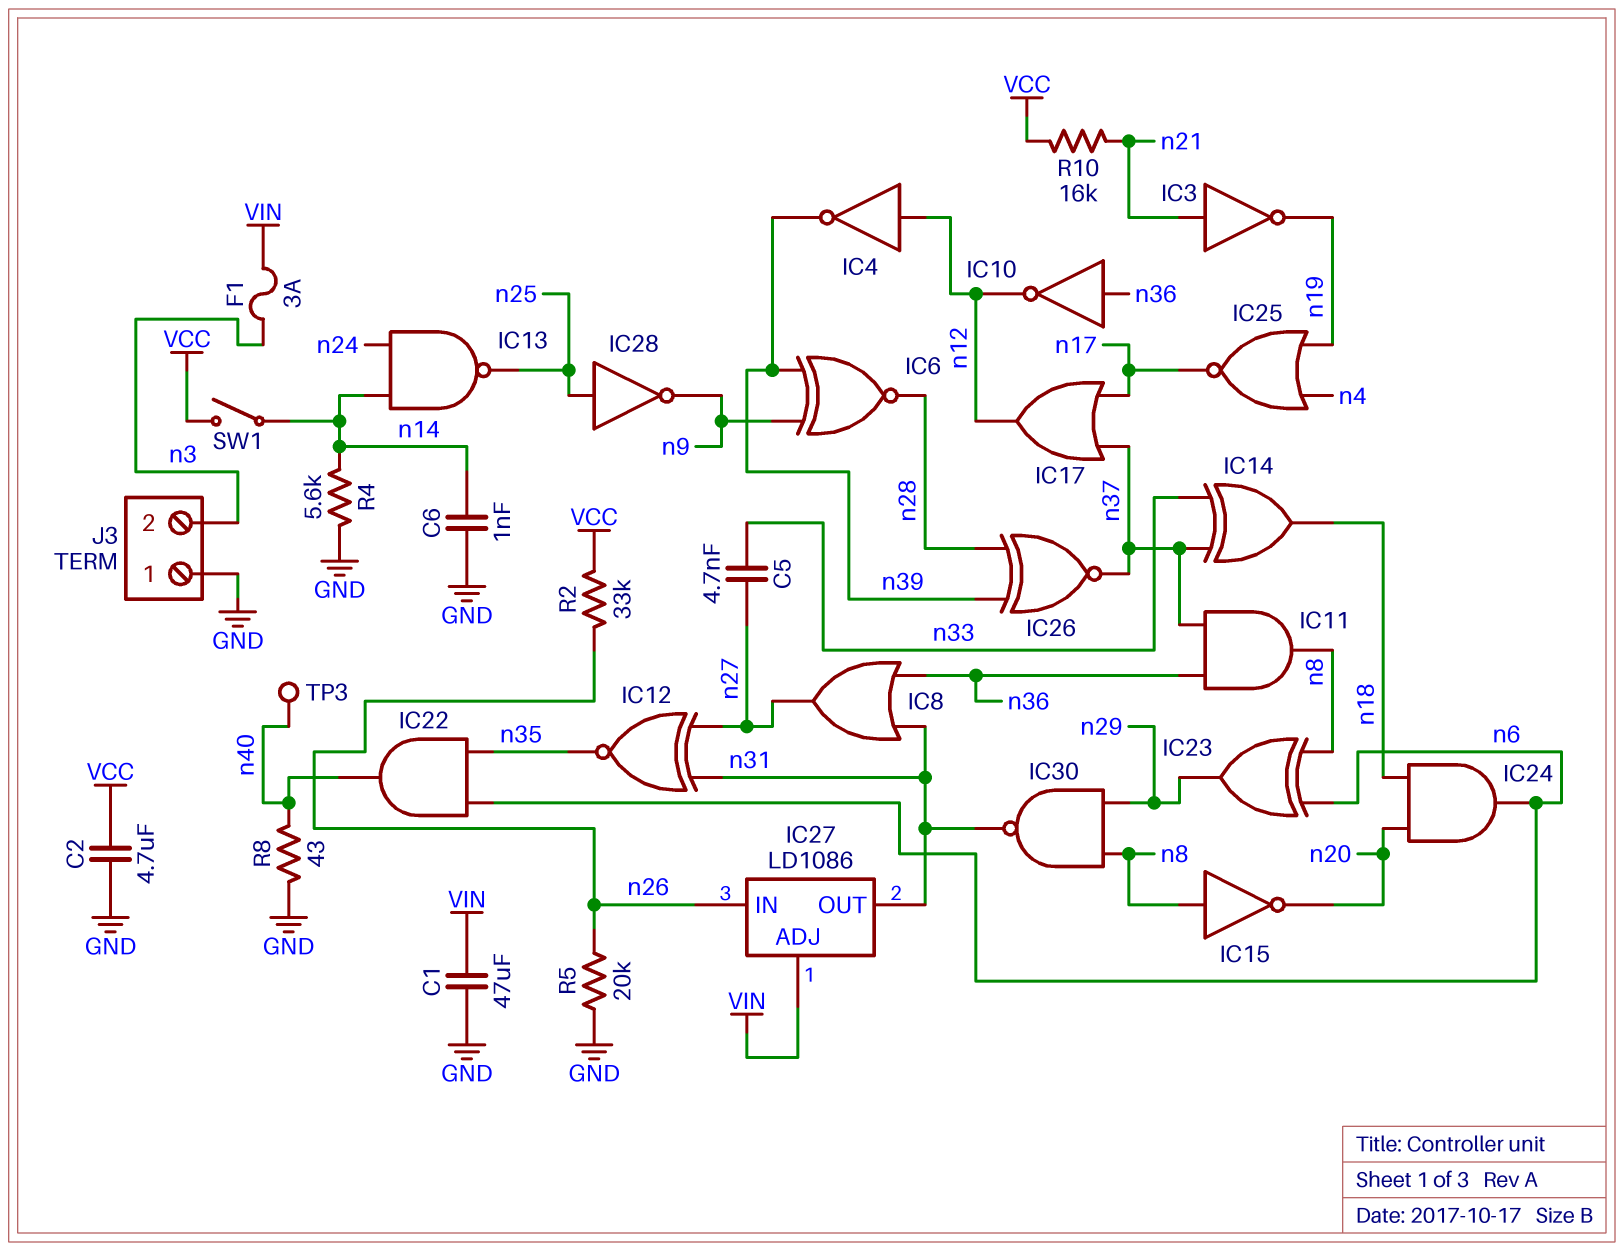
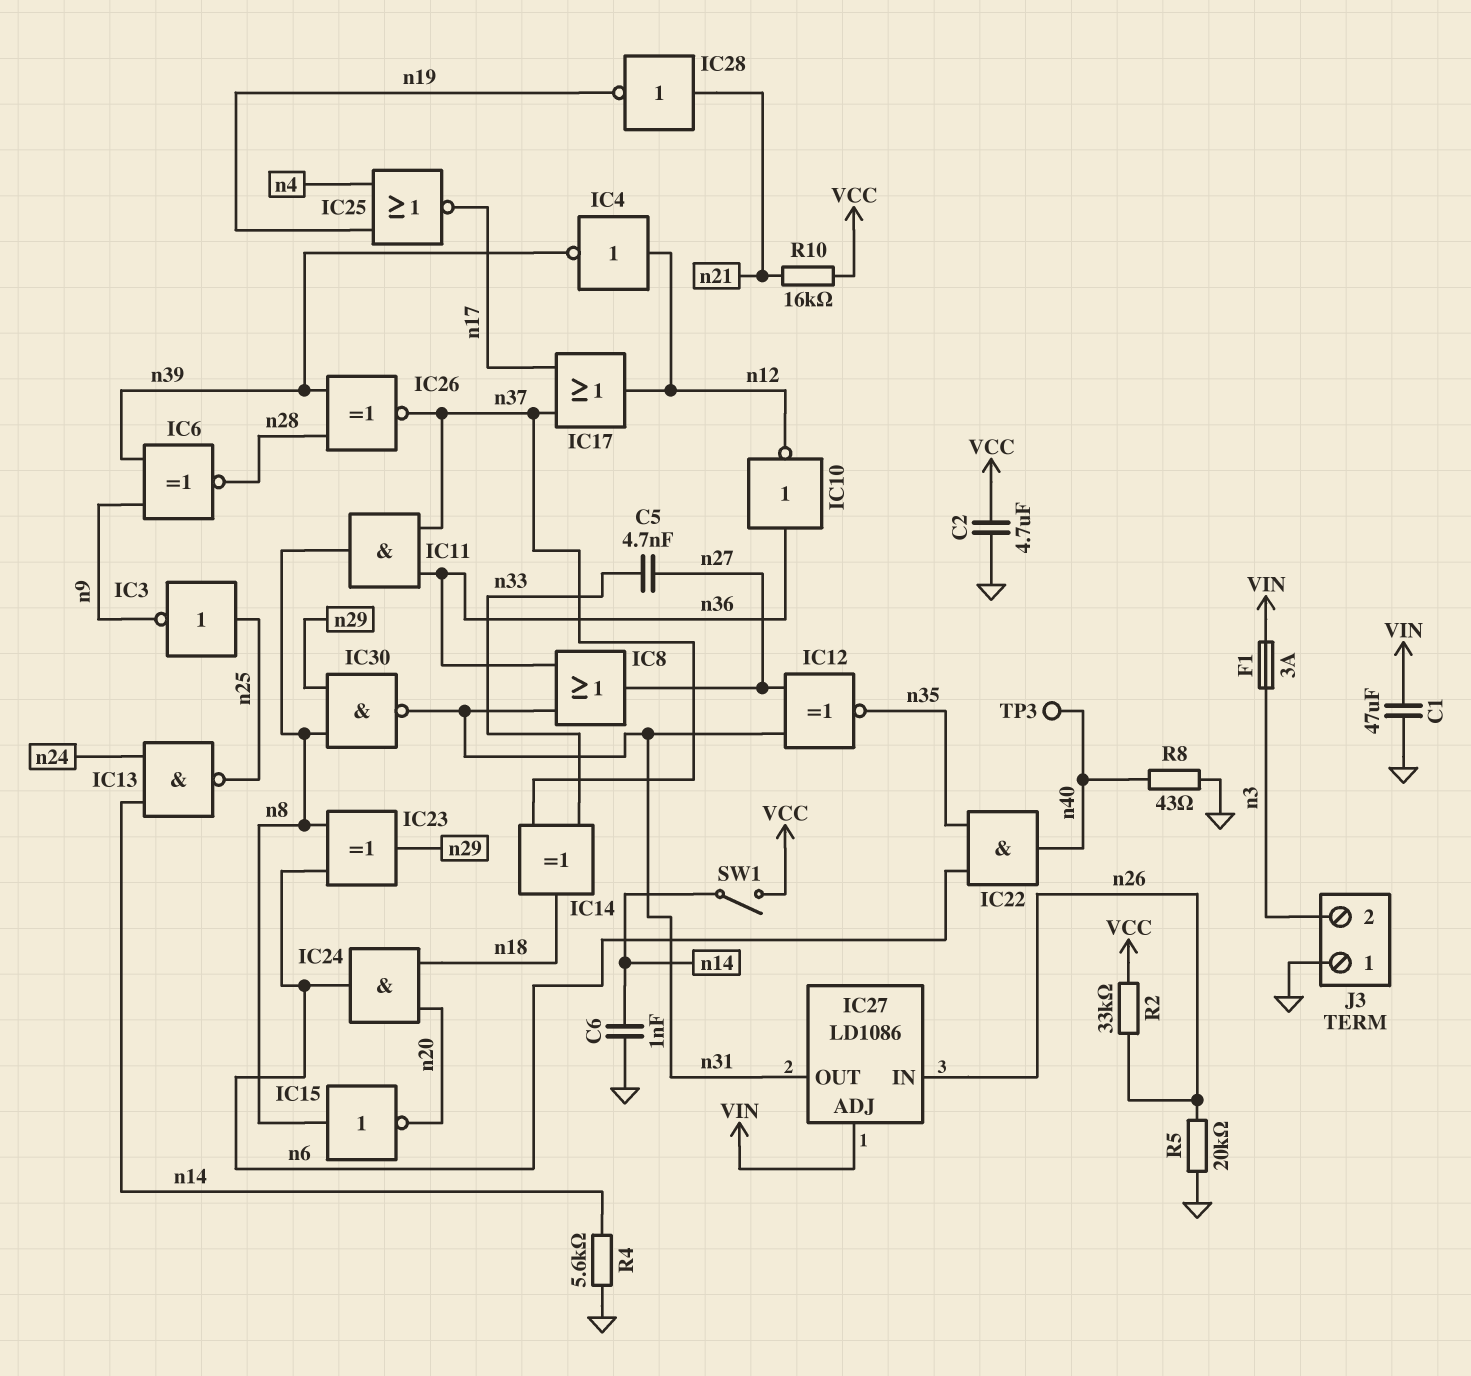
IC3: NOT (in n21, out n19) -> NOT (in n25, out n9)
IC28: NOT (in n25, out n9) -> NOT (in n21, out n19)

